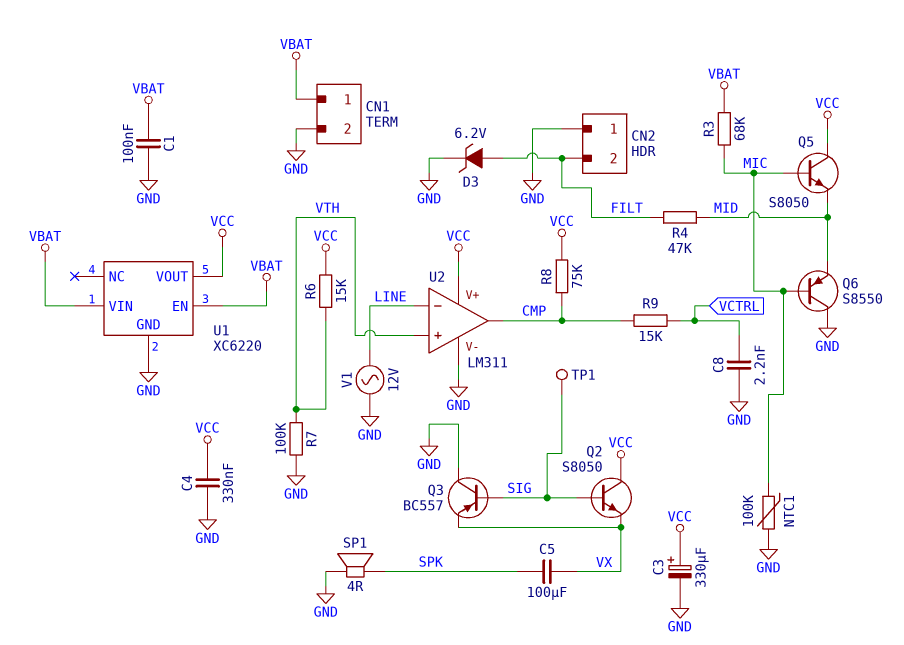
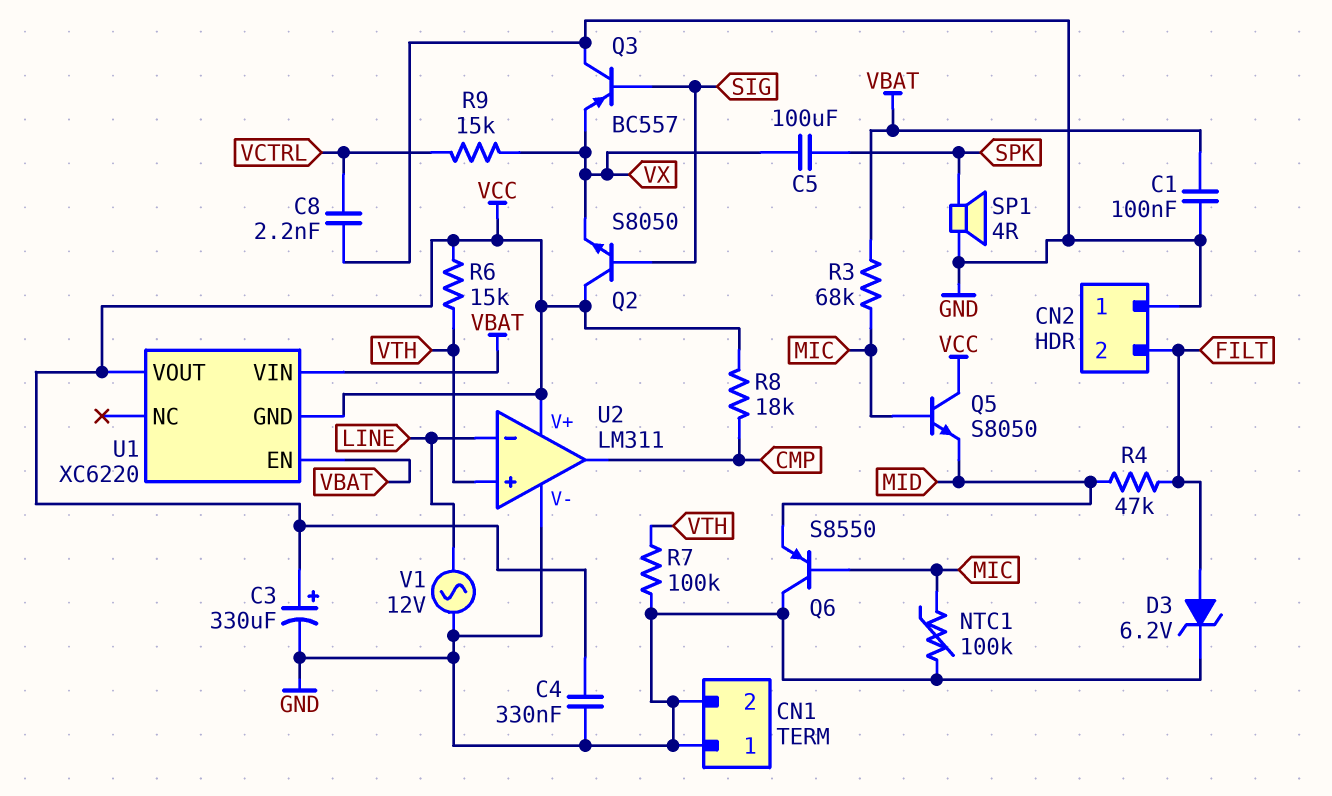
CN1 pin 1: VBAT -> GND
R8: 75k (CMP, VCC) -> 18k (CMP, VCC)
R9: 15k (CMP, VCTRL) -> 15k (VCTRL, VX)
TP1: test point (SIG) -> none
U1 pin GND: GND -> VCC

